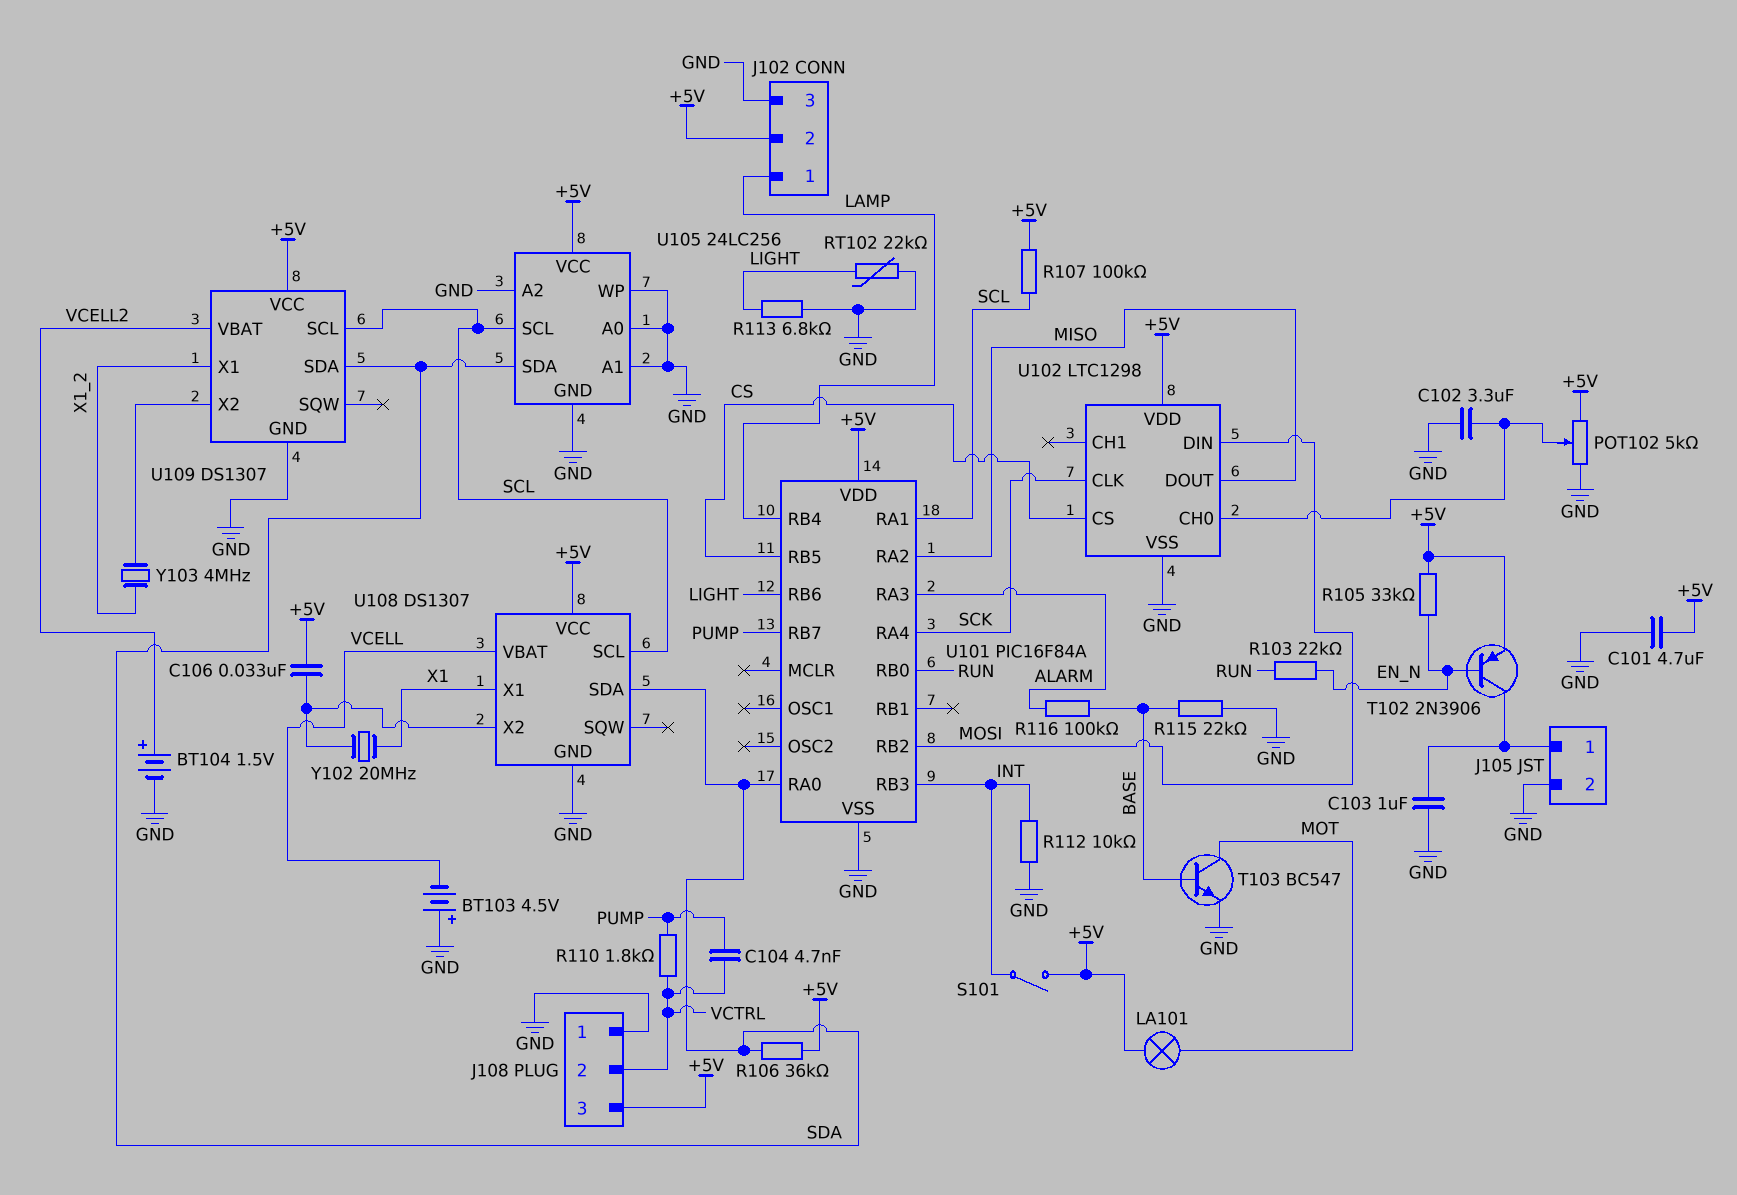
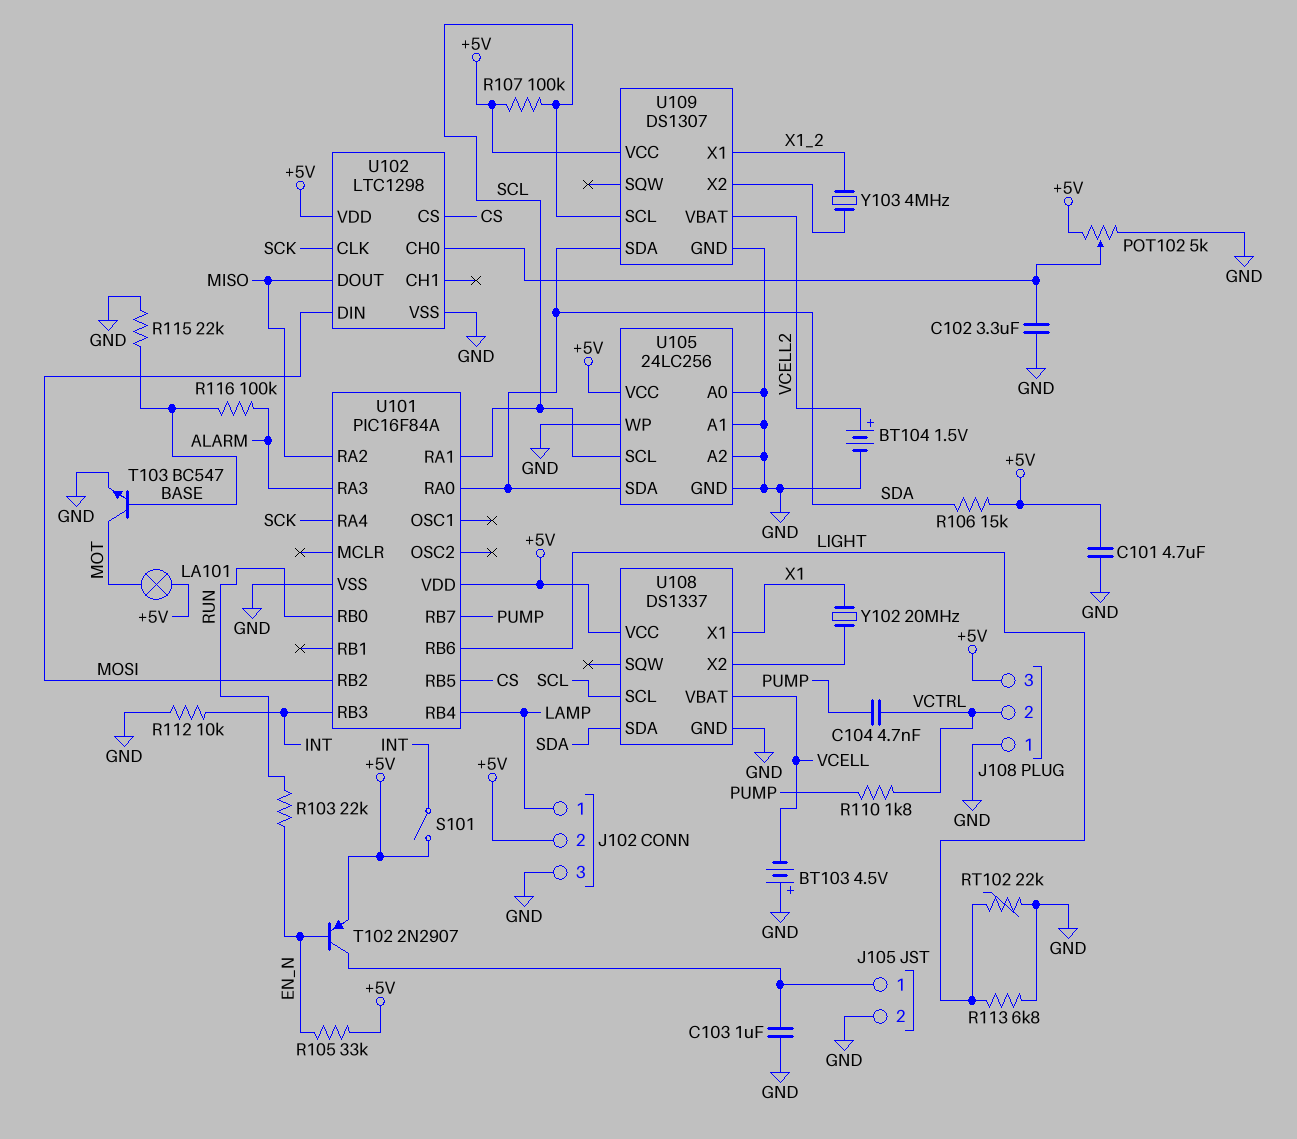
C106: 33nF (+5V, U108/X2) -> none
R106: 36k (+5V, SDA) -> 15k (+5V, SDA)
T102: PNP 2N3906 (B EN_N, C J105/1, E +5V) -> PNP 2N2907 (B EN_N, C J105/1, E +5V)
U108: DS1307 -> DS1337

